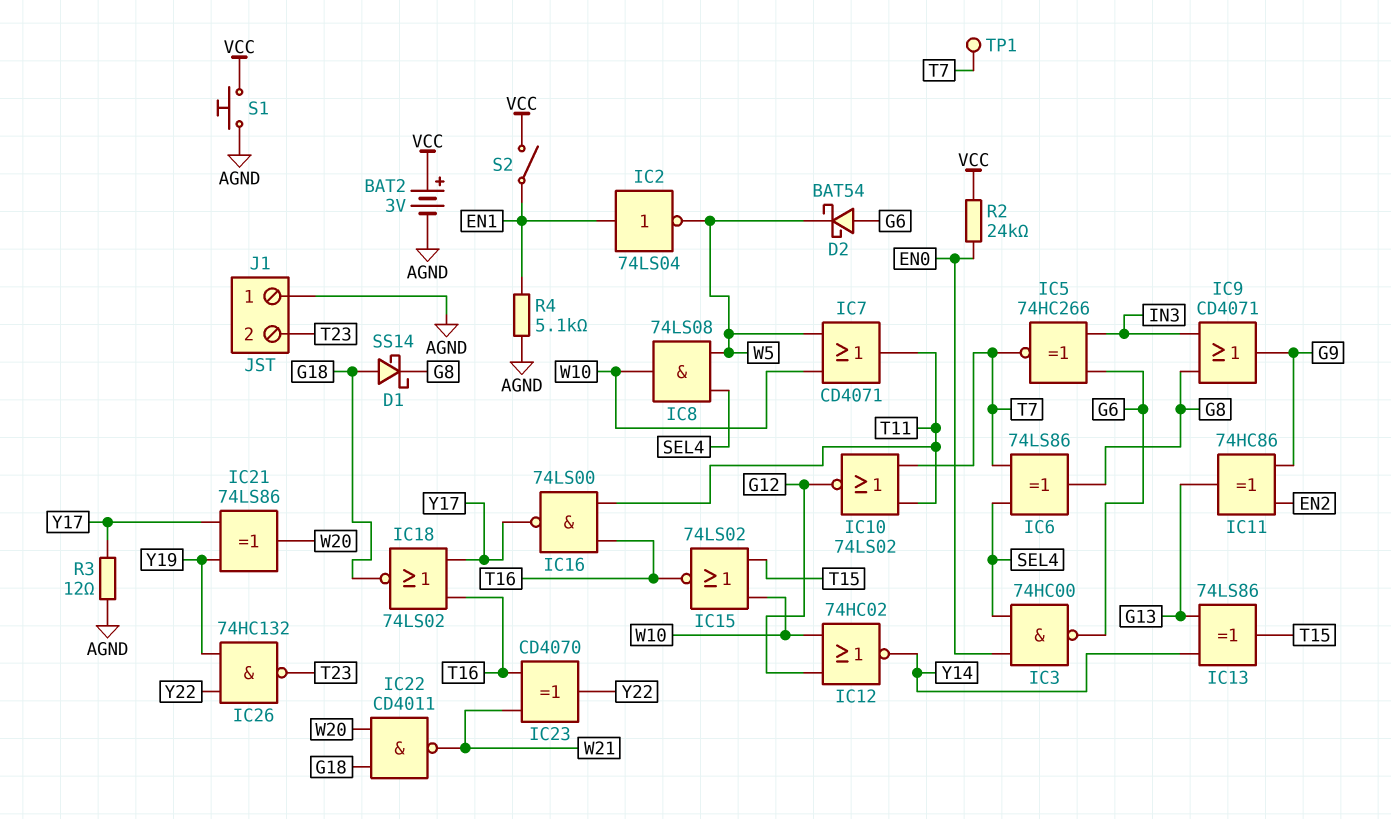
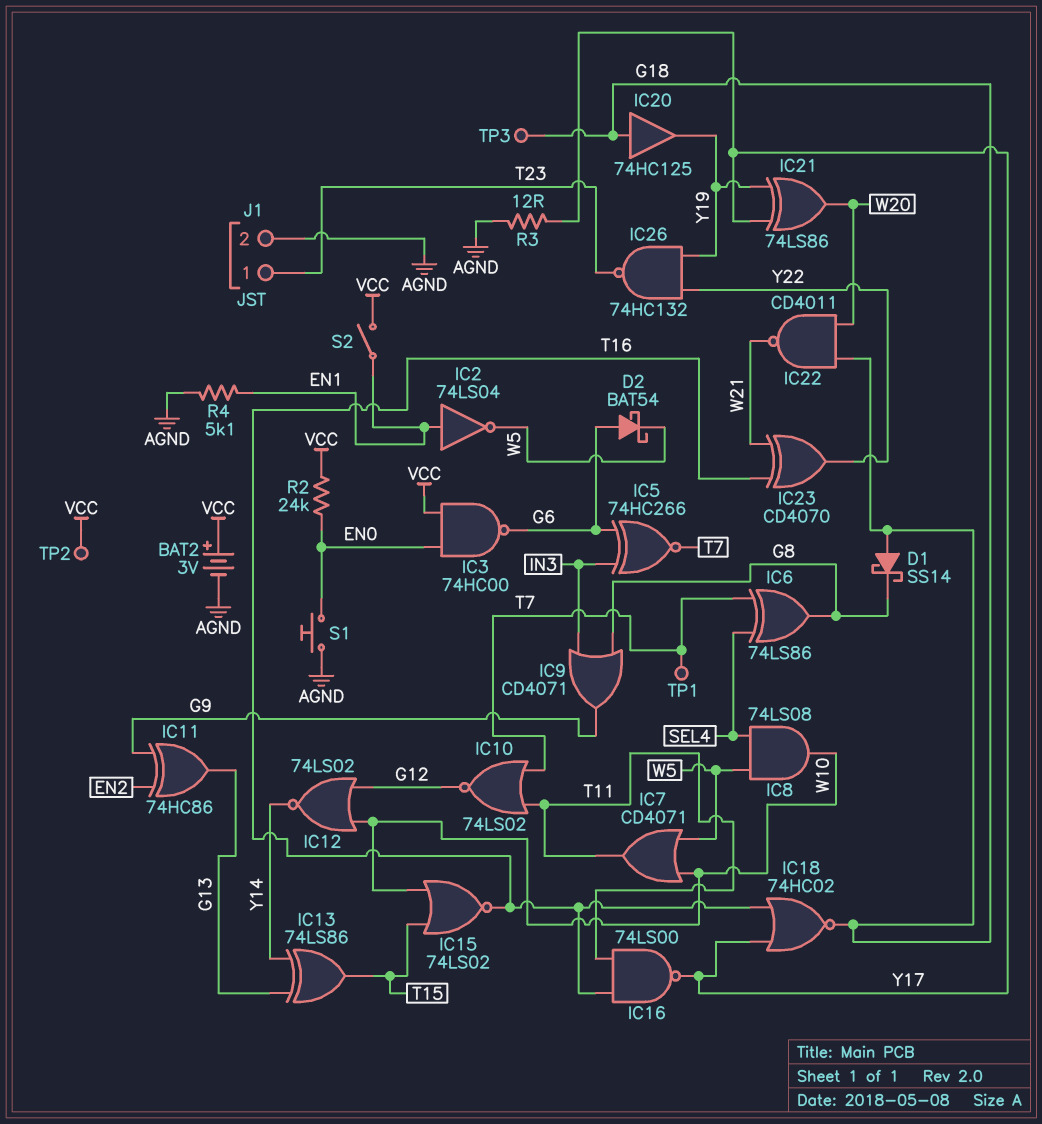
IC3: NAND 74HC00 (in EN0, in SEL4, out G6) -> NAND 74HC00 (in EN0, in VCC, out G6)
IC12: NOR 74HC02 (in G12, in W10, out Y14) -> NOR 74LS02 (in G12, in W10, out Y14)
IC18: NOR 74LS02 (in T16, in Y17, out G18) -> NOR 74HC02 (in T16, in Y17, out G18)
IC20: none -> buffer 74HC125 (in G18, out Y19)
J1 pin 1: AGND -> T23
J1 pin 2: T23 -> AGND
S1: button (AGND, VCC) -> button (AGND, EN0)
TP2: none -> test point (VCC)
TP3: none -> test point (G18)

